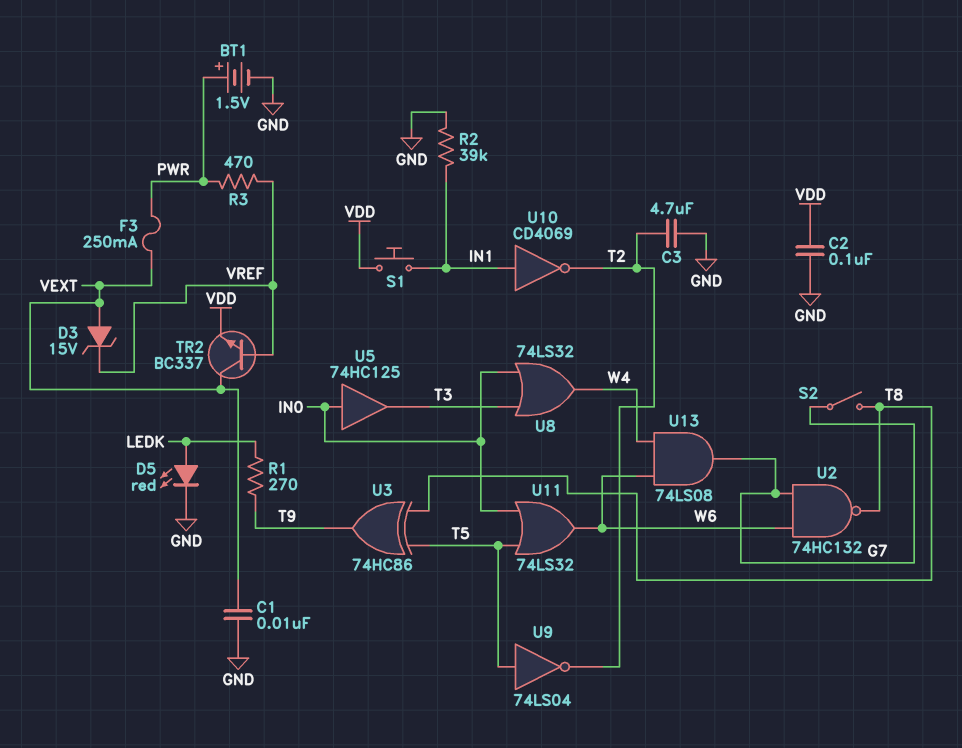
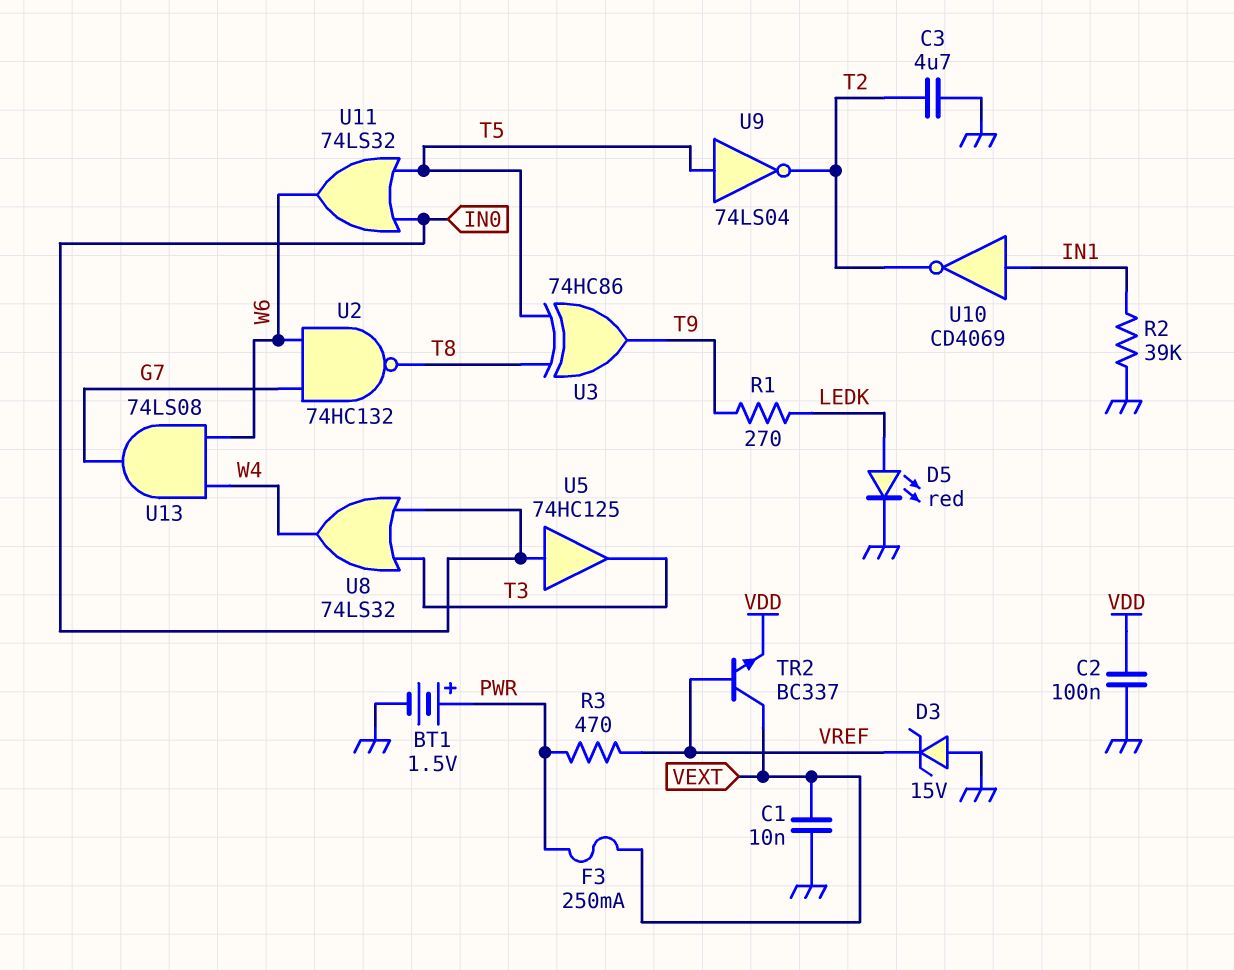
D3: zener 15V (A VEXT, K VREF) -> zener 15V (A GND, K VREF)
S1: button (IN1, VDD) -> none
S2: switch (G7, T8) -> none

